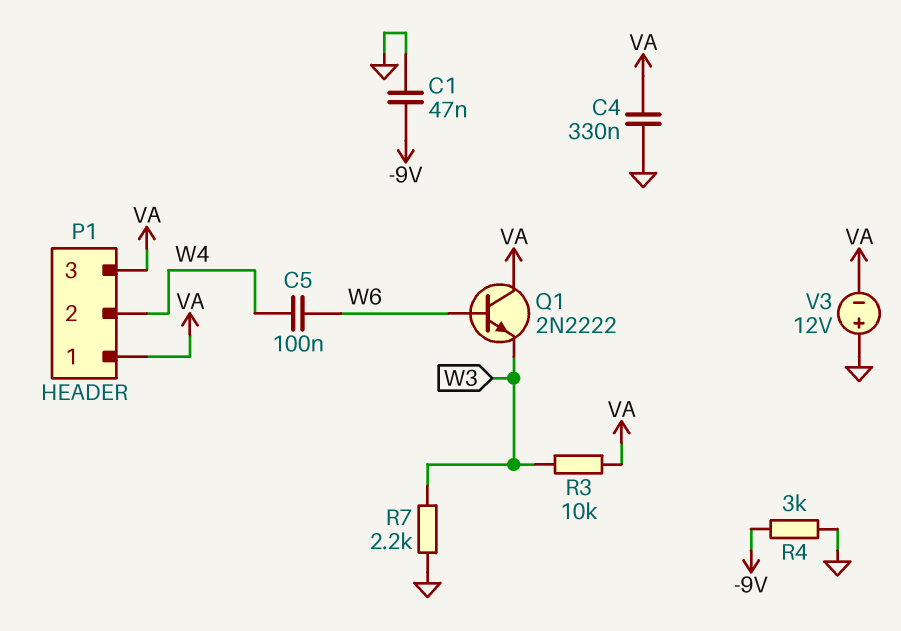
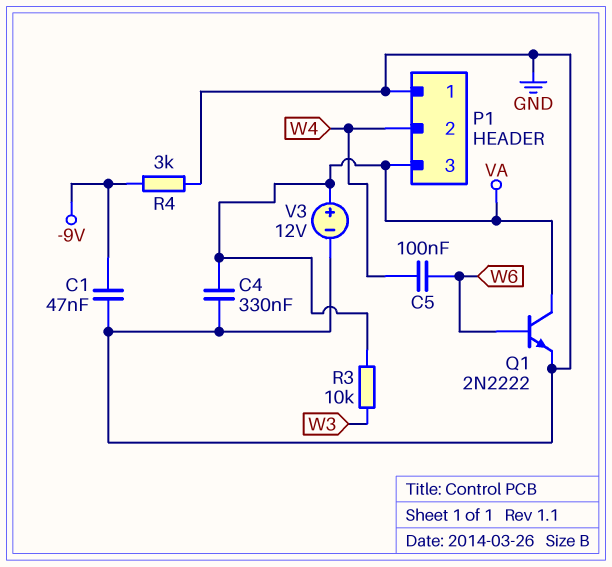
P1 pin 1: VA -> GND
Q1: NPN 2N2222 (B W6, C VA, E W3) -> NPN 2N2222 (B W6, C VA, E GND)
R7: 2.2k (GND, W3) -> none
V3: 12V (plus GND, minus VA) -> 12V (plus VA, minus GND)

